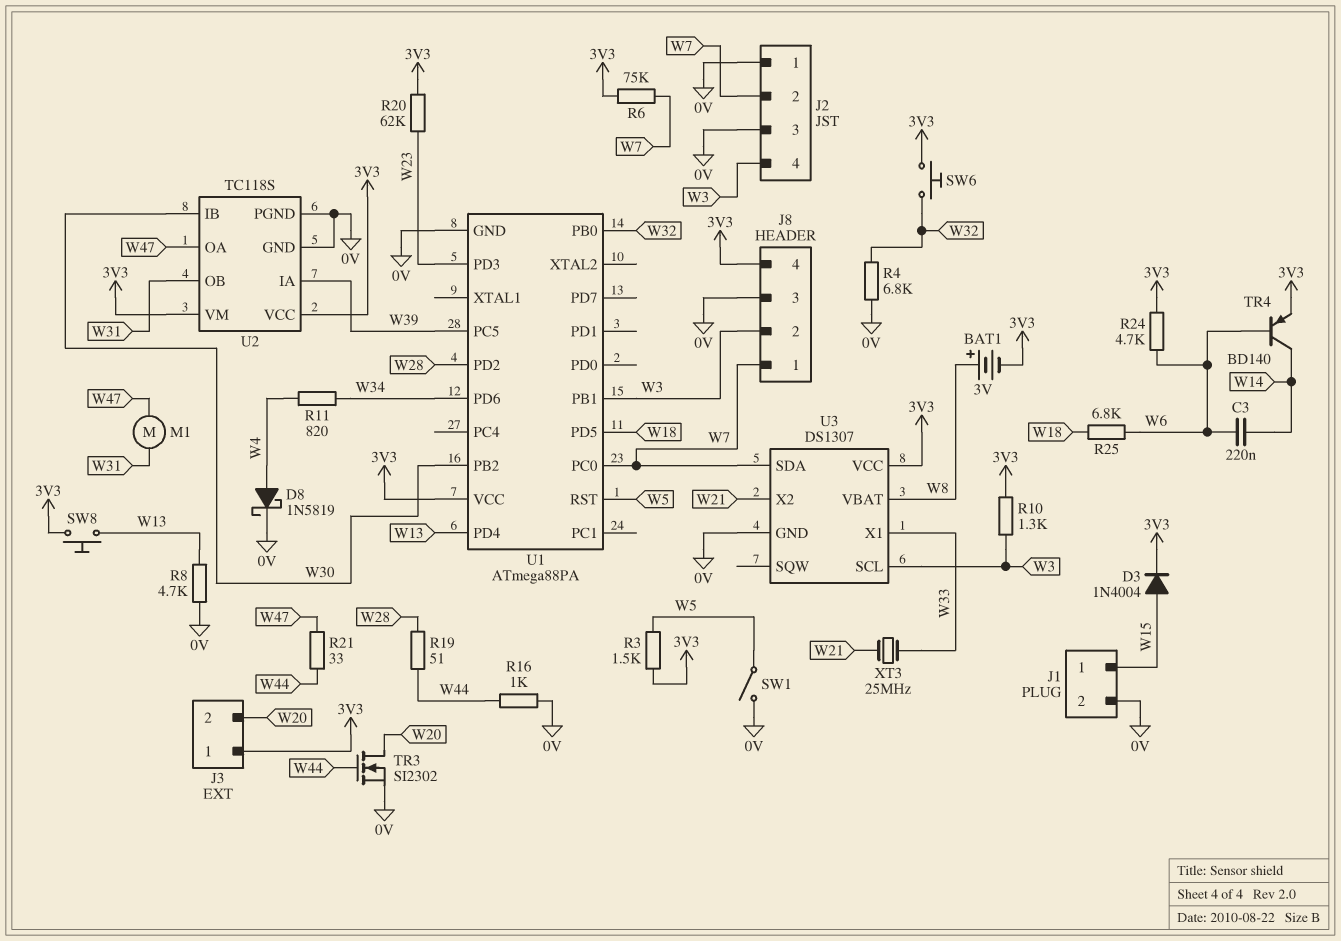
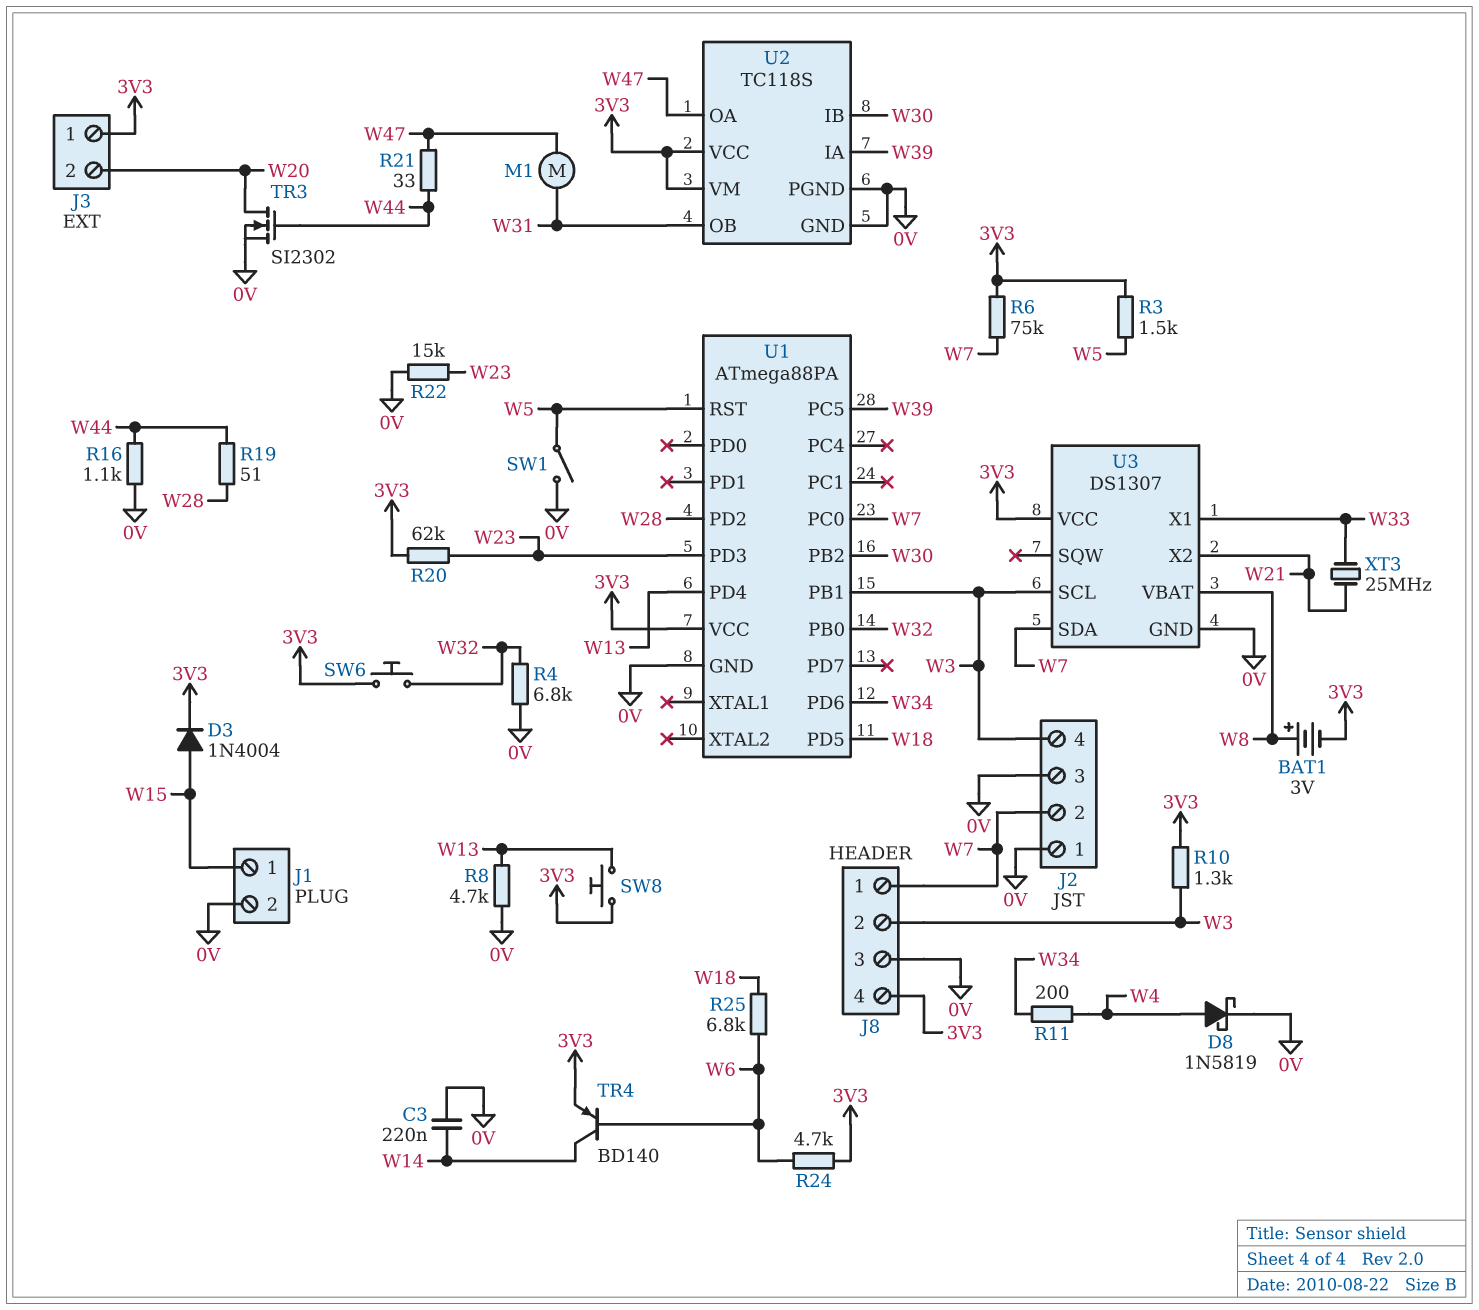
C3: 220nF (W6, W14) -> 220nF (0V, W14)
R11: 820 (W4, W34) -> 200 (W4, W34)
R16: 1k (0V, W44) -> 1.1k (0V, W44)
R22: none -> 15k (0V, W23)

